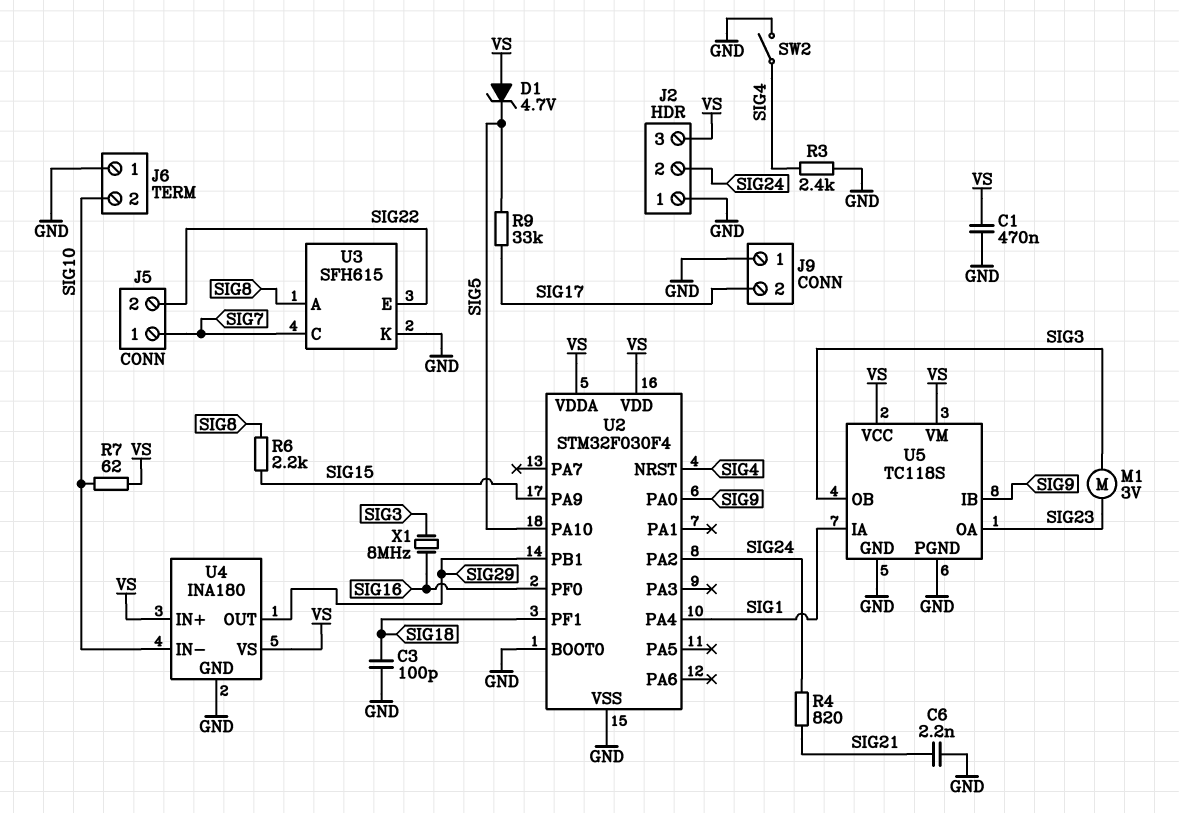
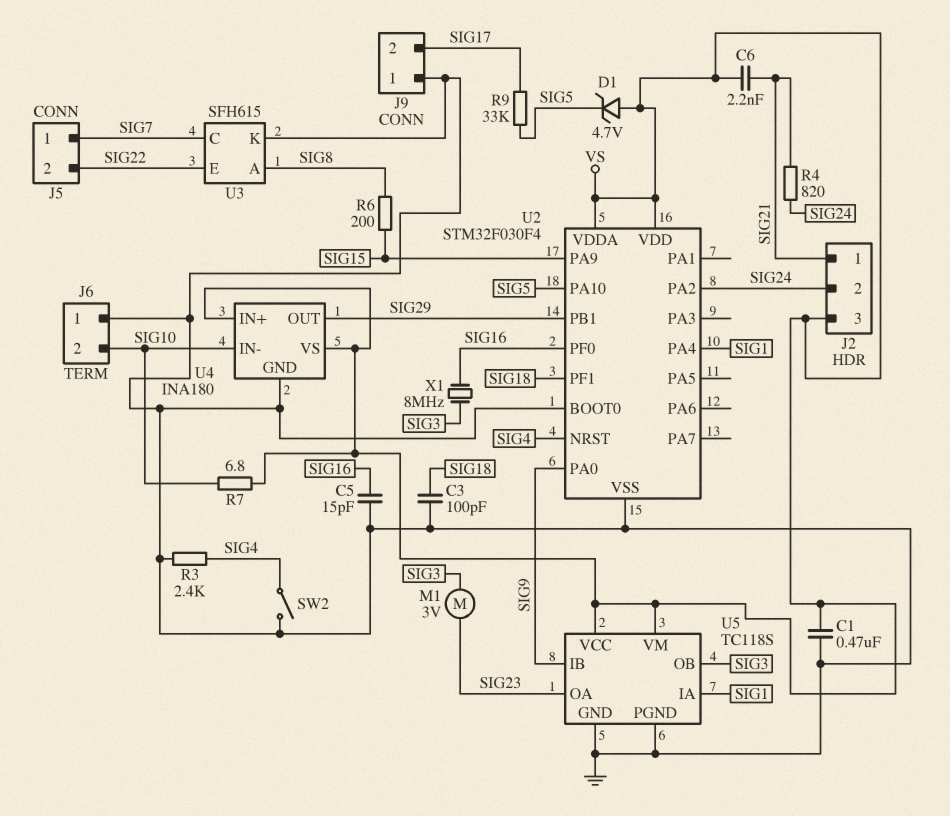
C5: none -> 15pF (GND, SIG16)
C6: 2.2nF (GND, SIG21) -> 2.2nF (SIG21, VS)
J2 pin 1: GND -> SIG21
R6: 2.2k (SIG8, SIG15) -> 200 (SIG8, SIG15)
R7: 62 (SIG10, VS) -> 6.8 (SIG10, VS)

